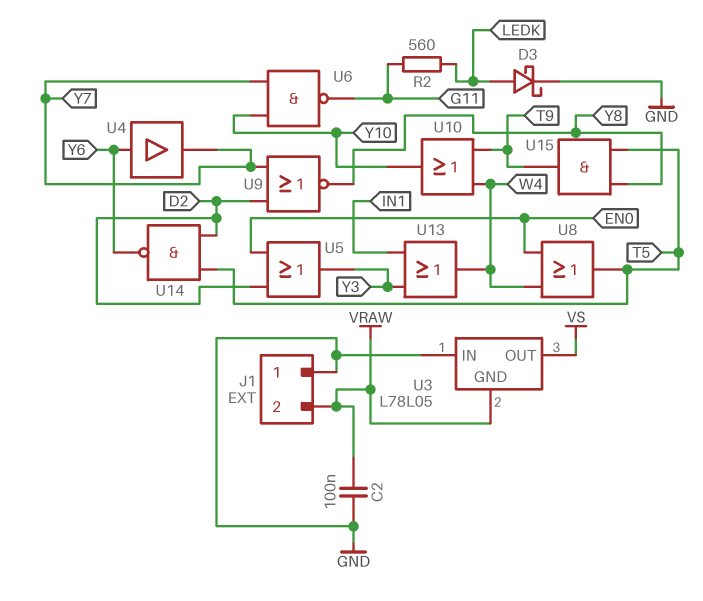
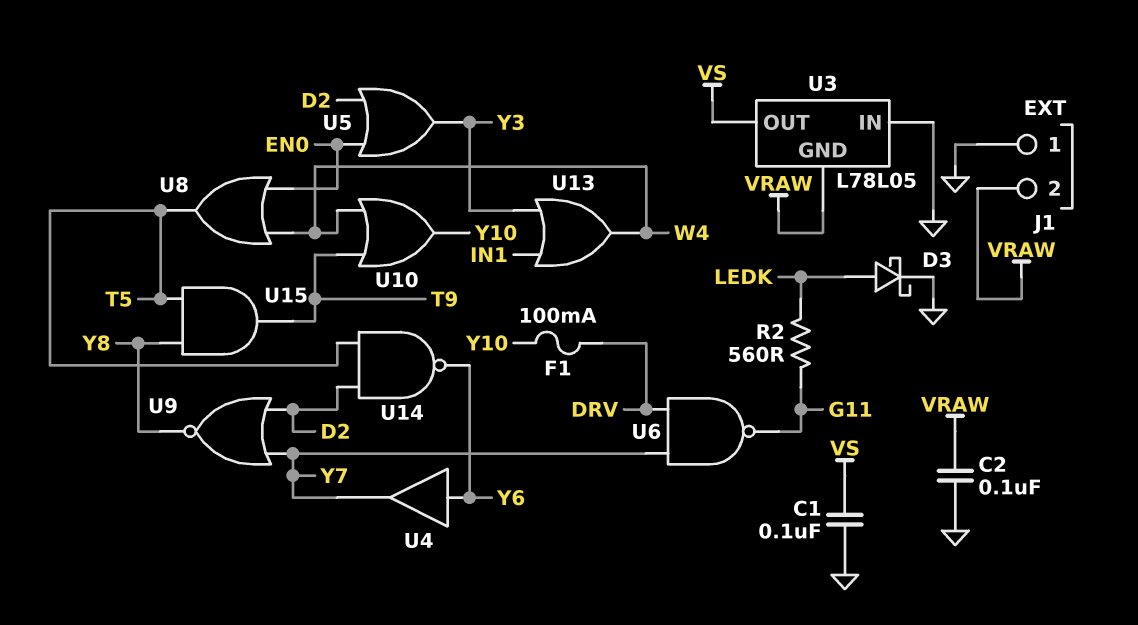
C1: none -> 100nF (GND, VS)
F1: none -> 100mA (DRV, Y10)
U6: NAND (in Y7, in Y10, out G11) -> NAND (in DRV, in Y7, out G11)

